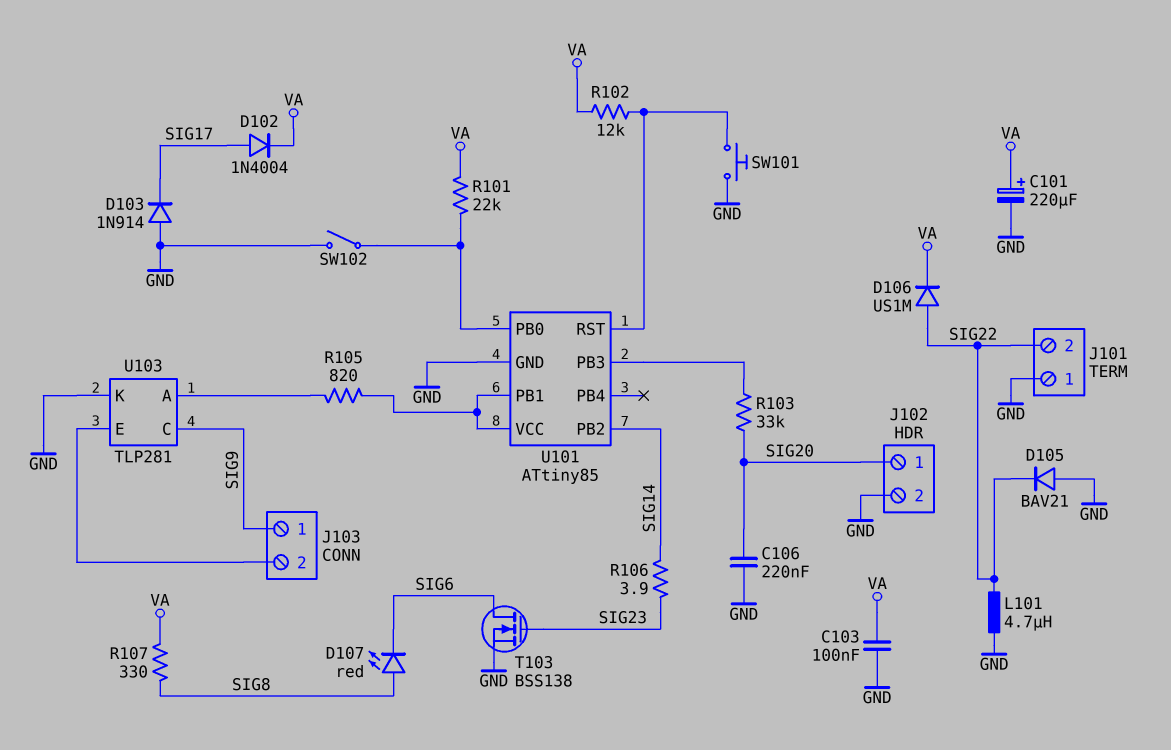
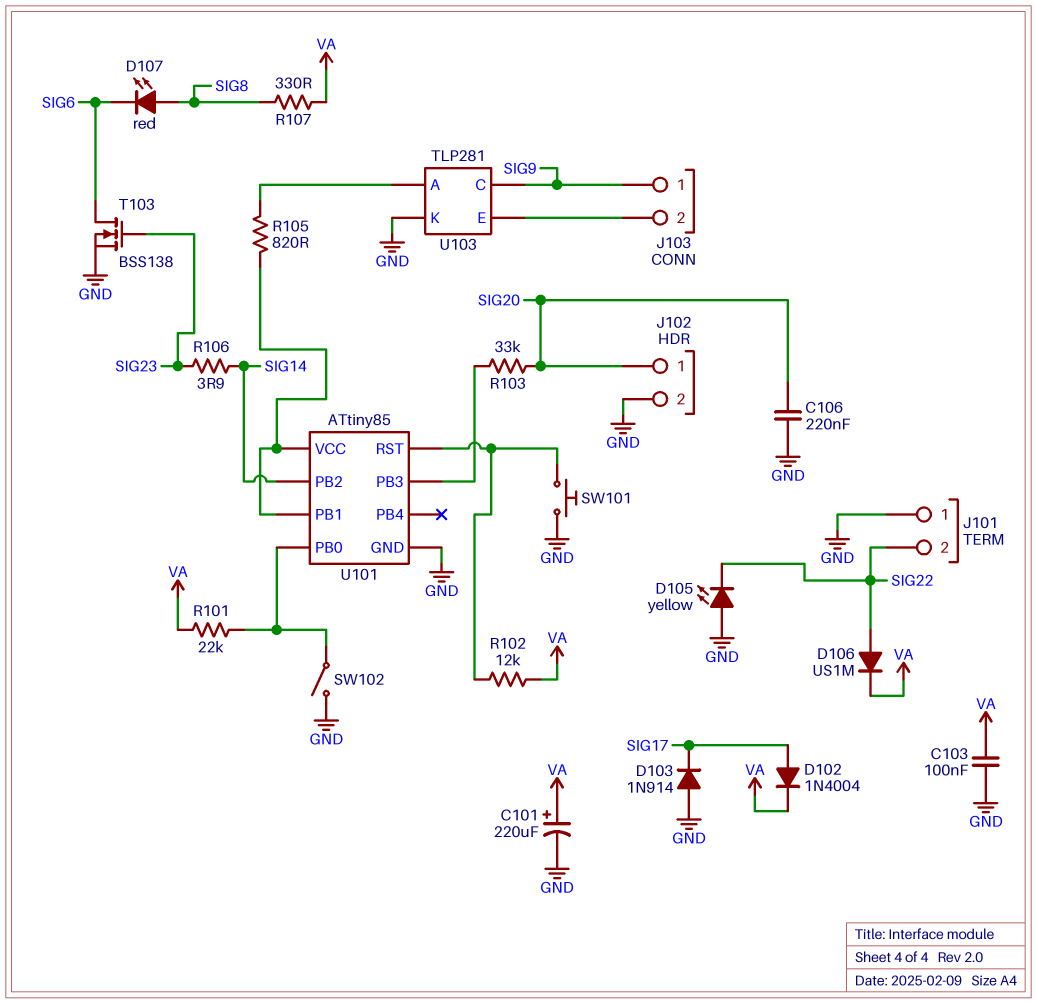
D105: diode BAV21 (A GND, K SIG22) -> LED yellow (A GND, K SIG22)
L101: 4.7uH (GND, SIG22) -> none

